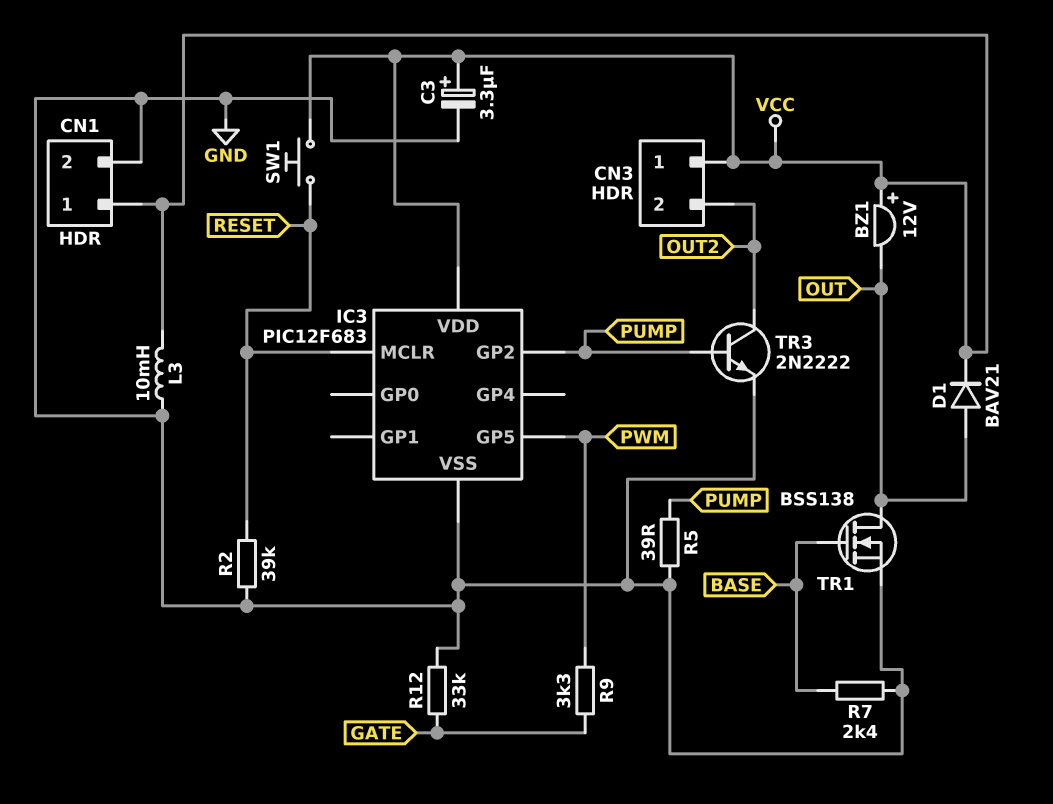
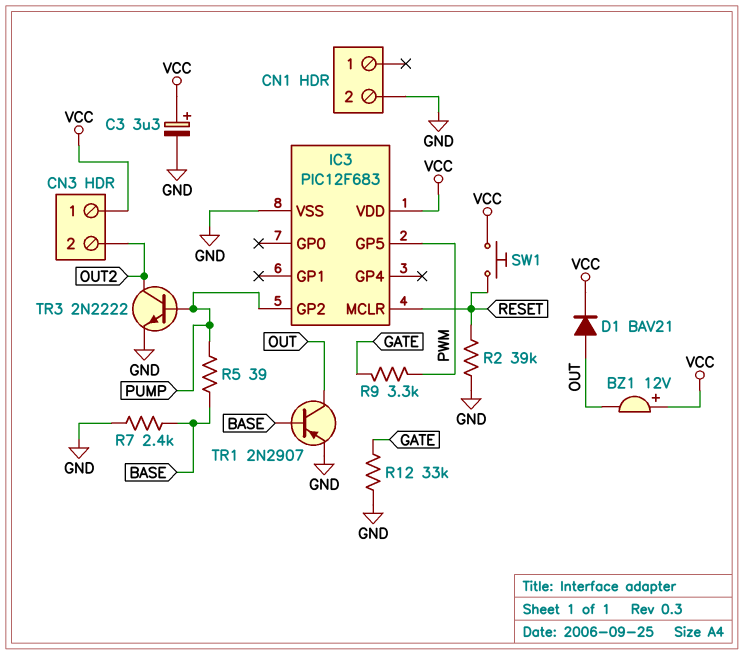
CN1 pin 1: VCC -> none
L3: 10mH (GND, VCC) -> none
R5: 39 (GND, PUMP) -> 39 (BASE, PUMP)
TR1: NMOS BSS138 (G BASE, D OUT, S GND) -> PNP 2N2907 (B BASE, C OUT, E GND)

